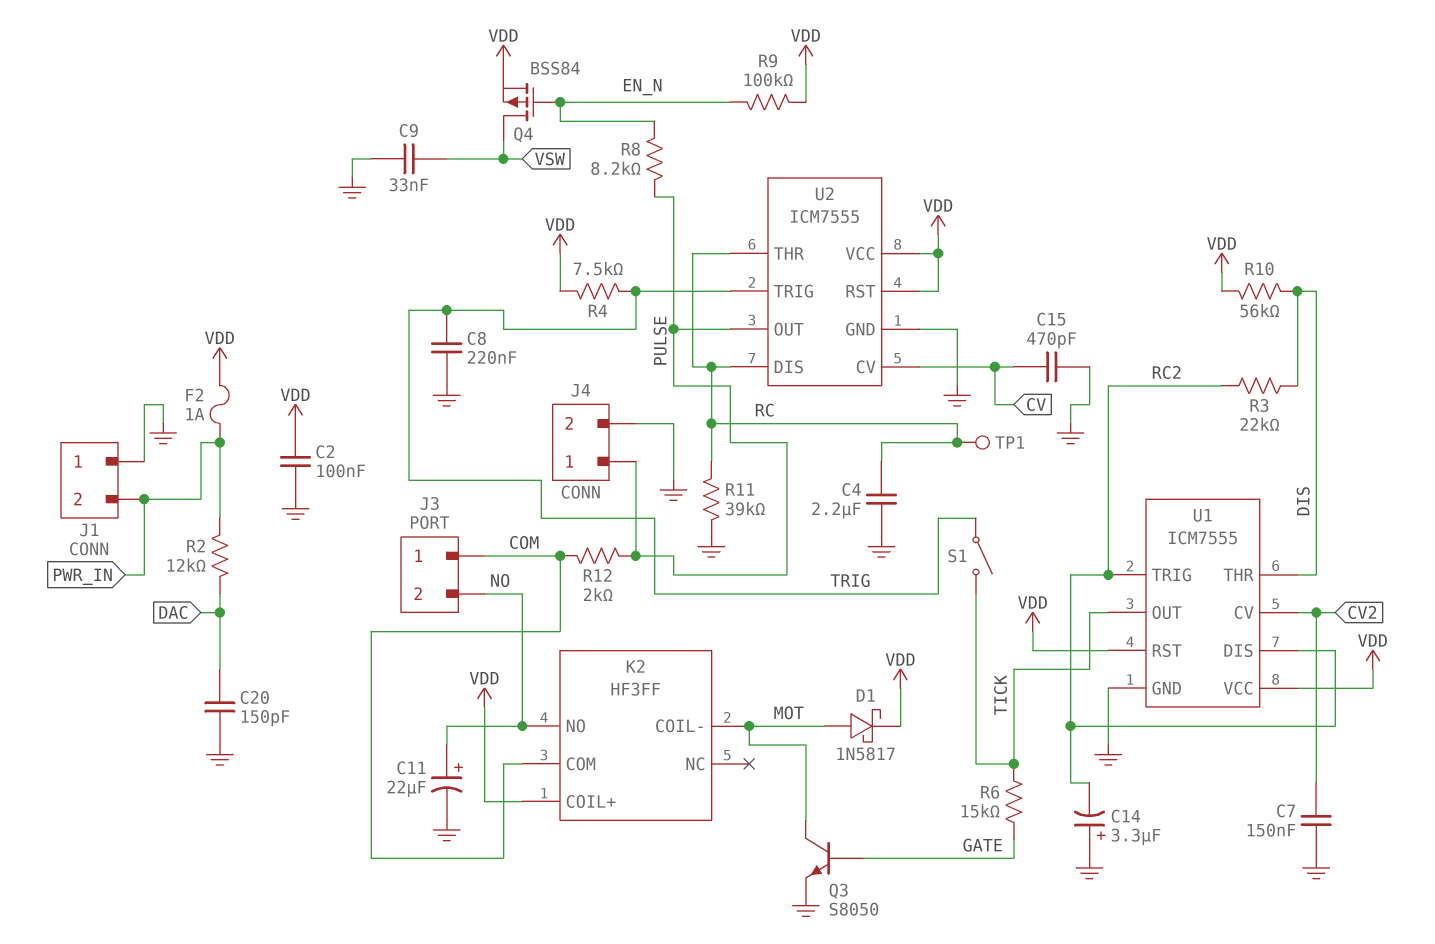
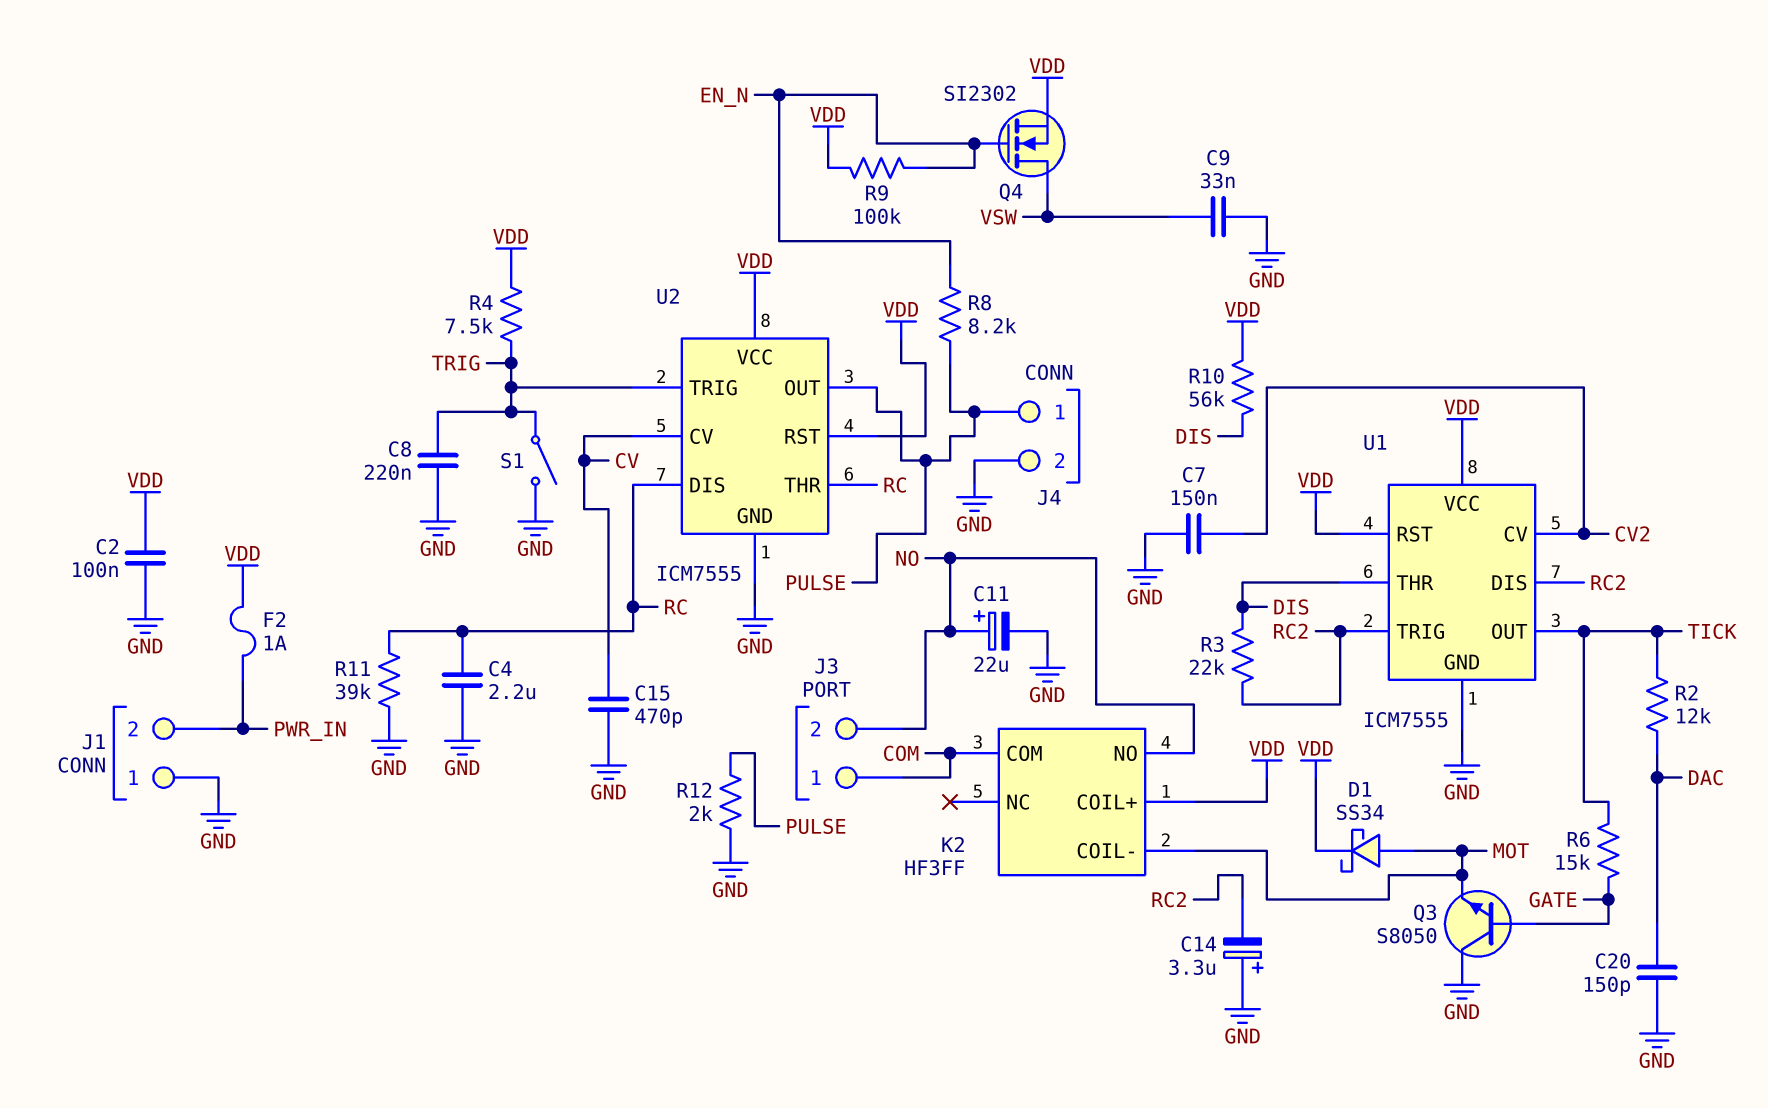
D1: schottky 1N5817 (A MOT, K VDD) -> schottky SS34 (A MOT, K VDD)
Q3: NPN S8050 (B GATE, C MOT, E GND) -> NPN S8050 (B GATE, C GND, E MOT)
Q4: PMOS BSS84 (G EN_N, D VSW, S VDD) -> NMOS SI2302 (G EN_N, D VSW, S VDD)
R2: 12k (DAC, PWR_IN) -> 12k (DAC, TICK)
R12: 2k (COM, PULSE) -> 2k (GND, PULSE)
S1: switch (TICK, TRIG) -> switch (GND, TRIG)
TP1: test point (RC) -> none

